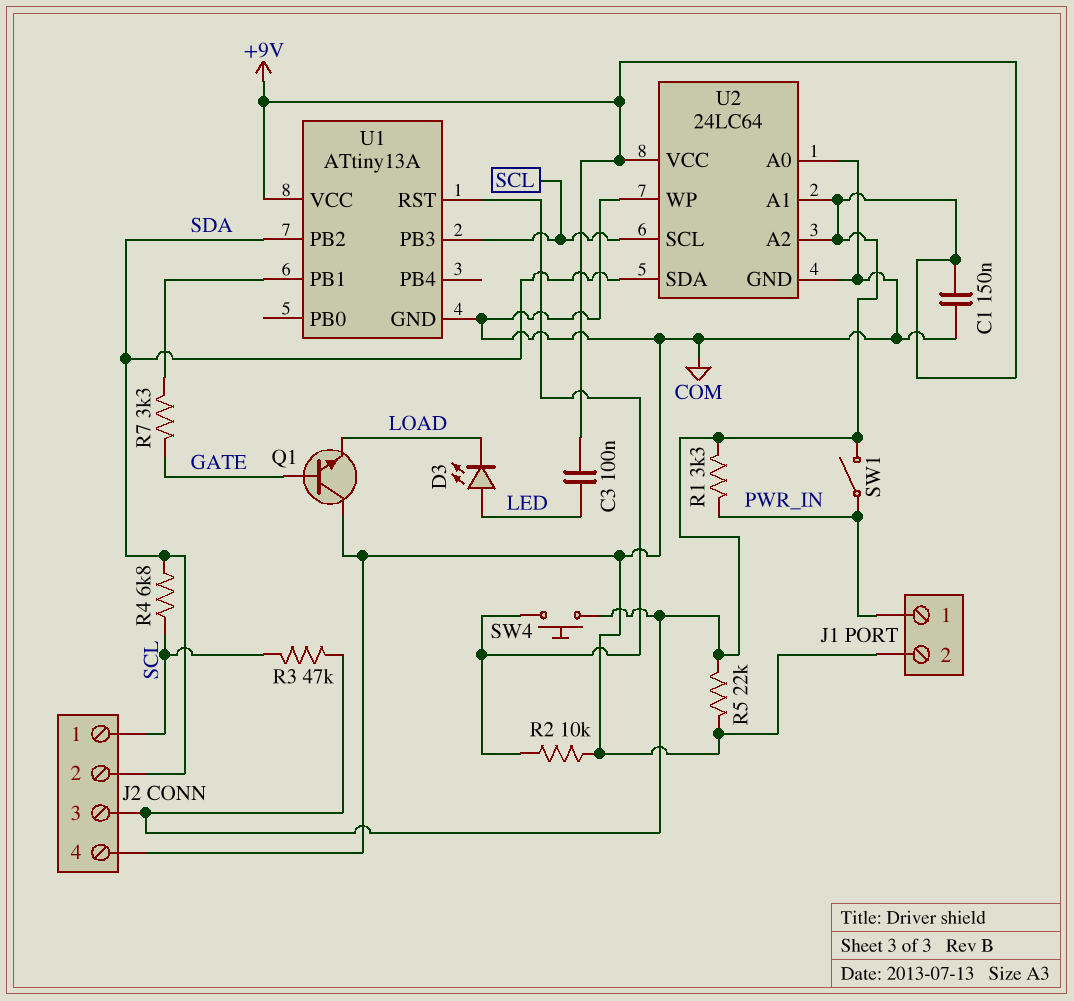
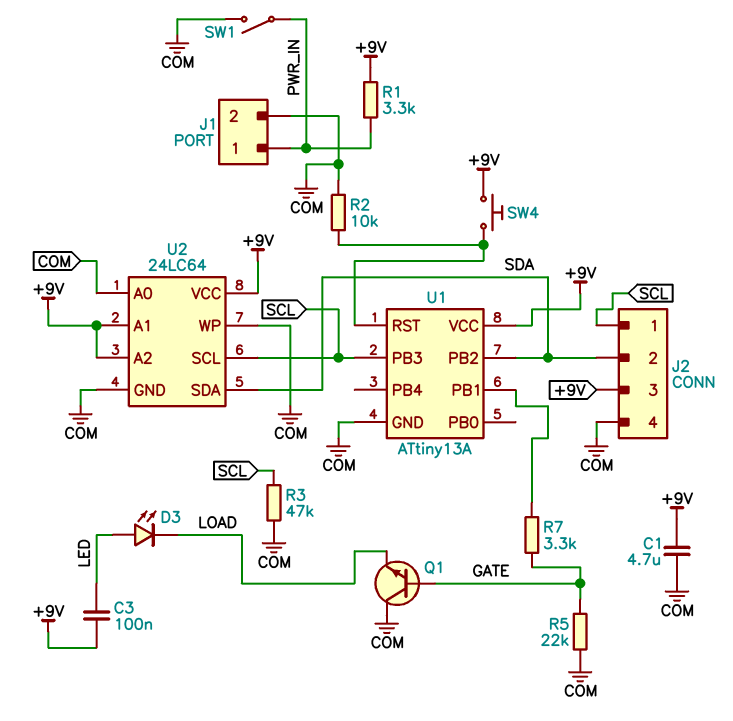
C1: 150nF (+9V, COM) -> 4.7uF (+9V, COM)
R3: 47k (+9V, SCL) -> 47k (COM, SCL)
R4: 6.8k (SCL, SDA) -> none
R5: 22k (+9V, COM) -> 22k (COM, GATE)
SW1: switch (+9V, PWR_IN) -> switch (COM, PWR_IN)

